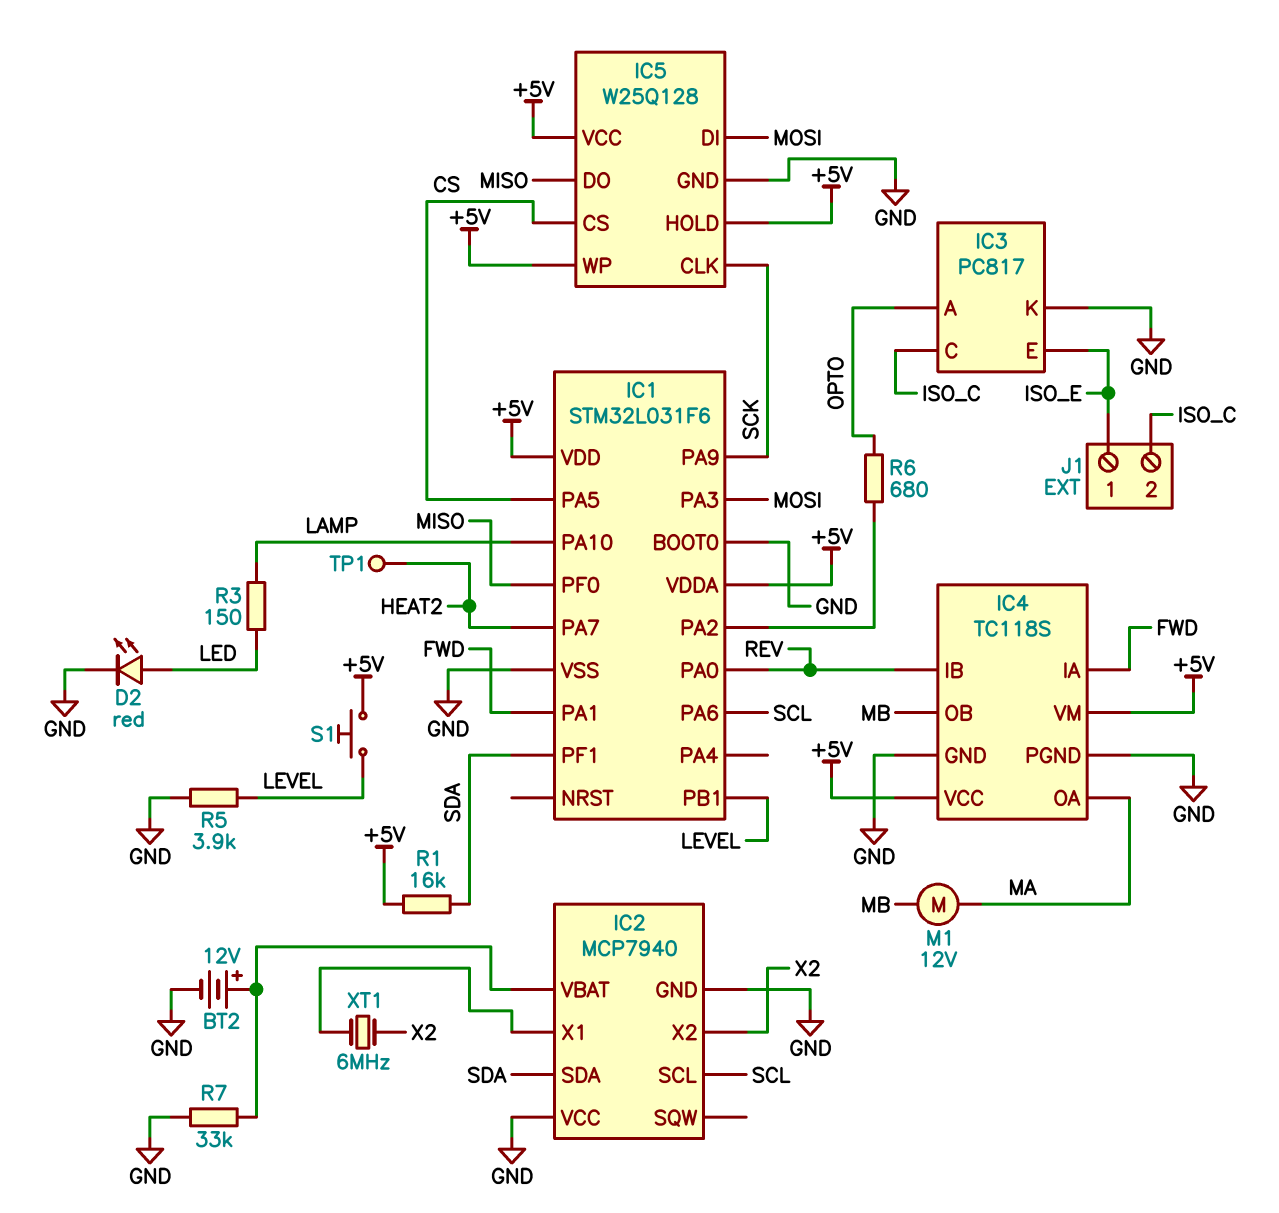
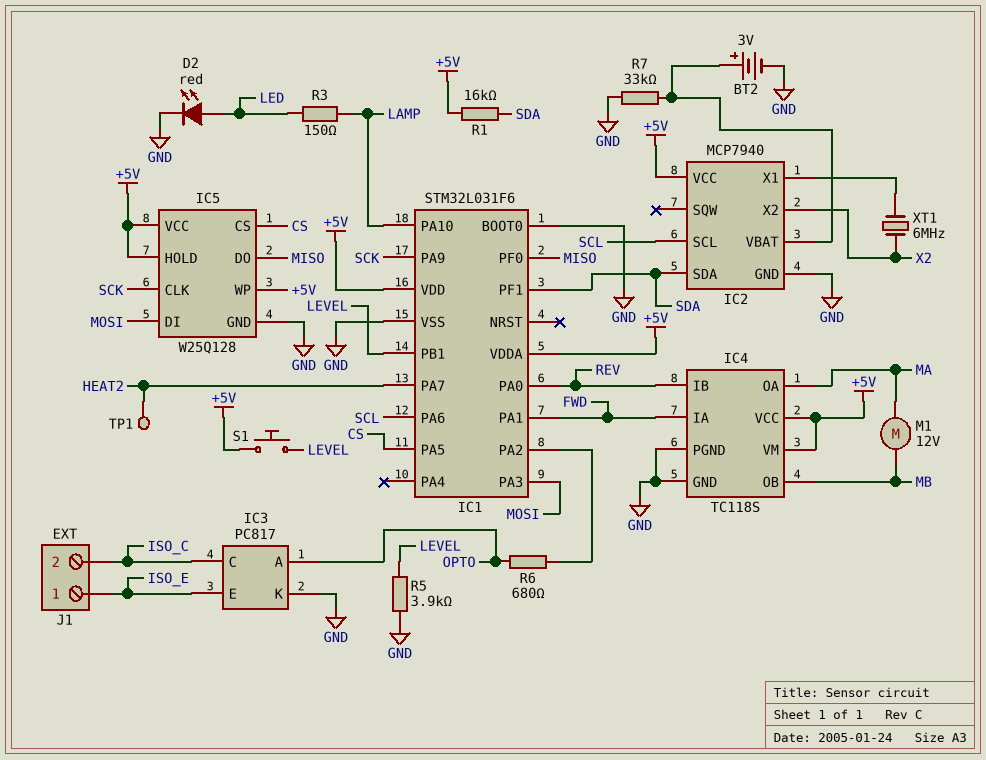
BT2: 12V (plus IC2/VBAT, minus GND) -> 3V (plus IC2/VBAT, minus GND)
IC2 pin VCC: GND -> +5V

